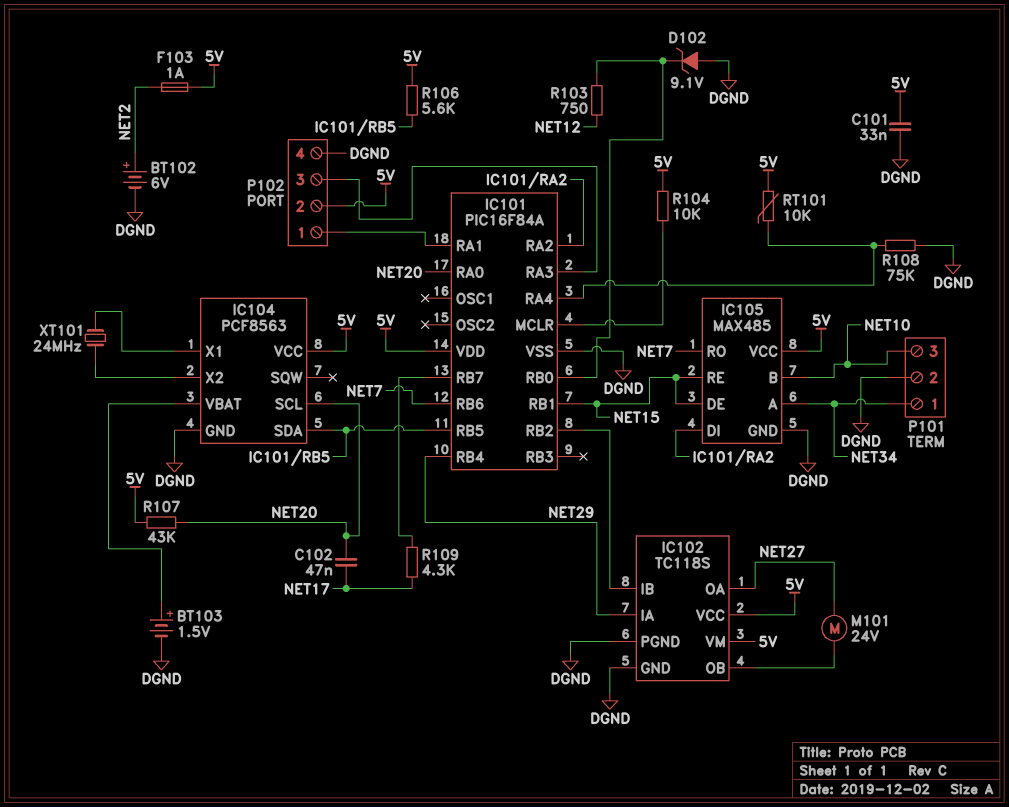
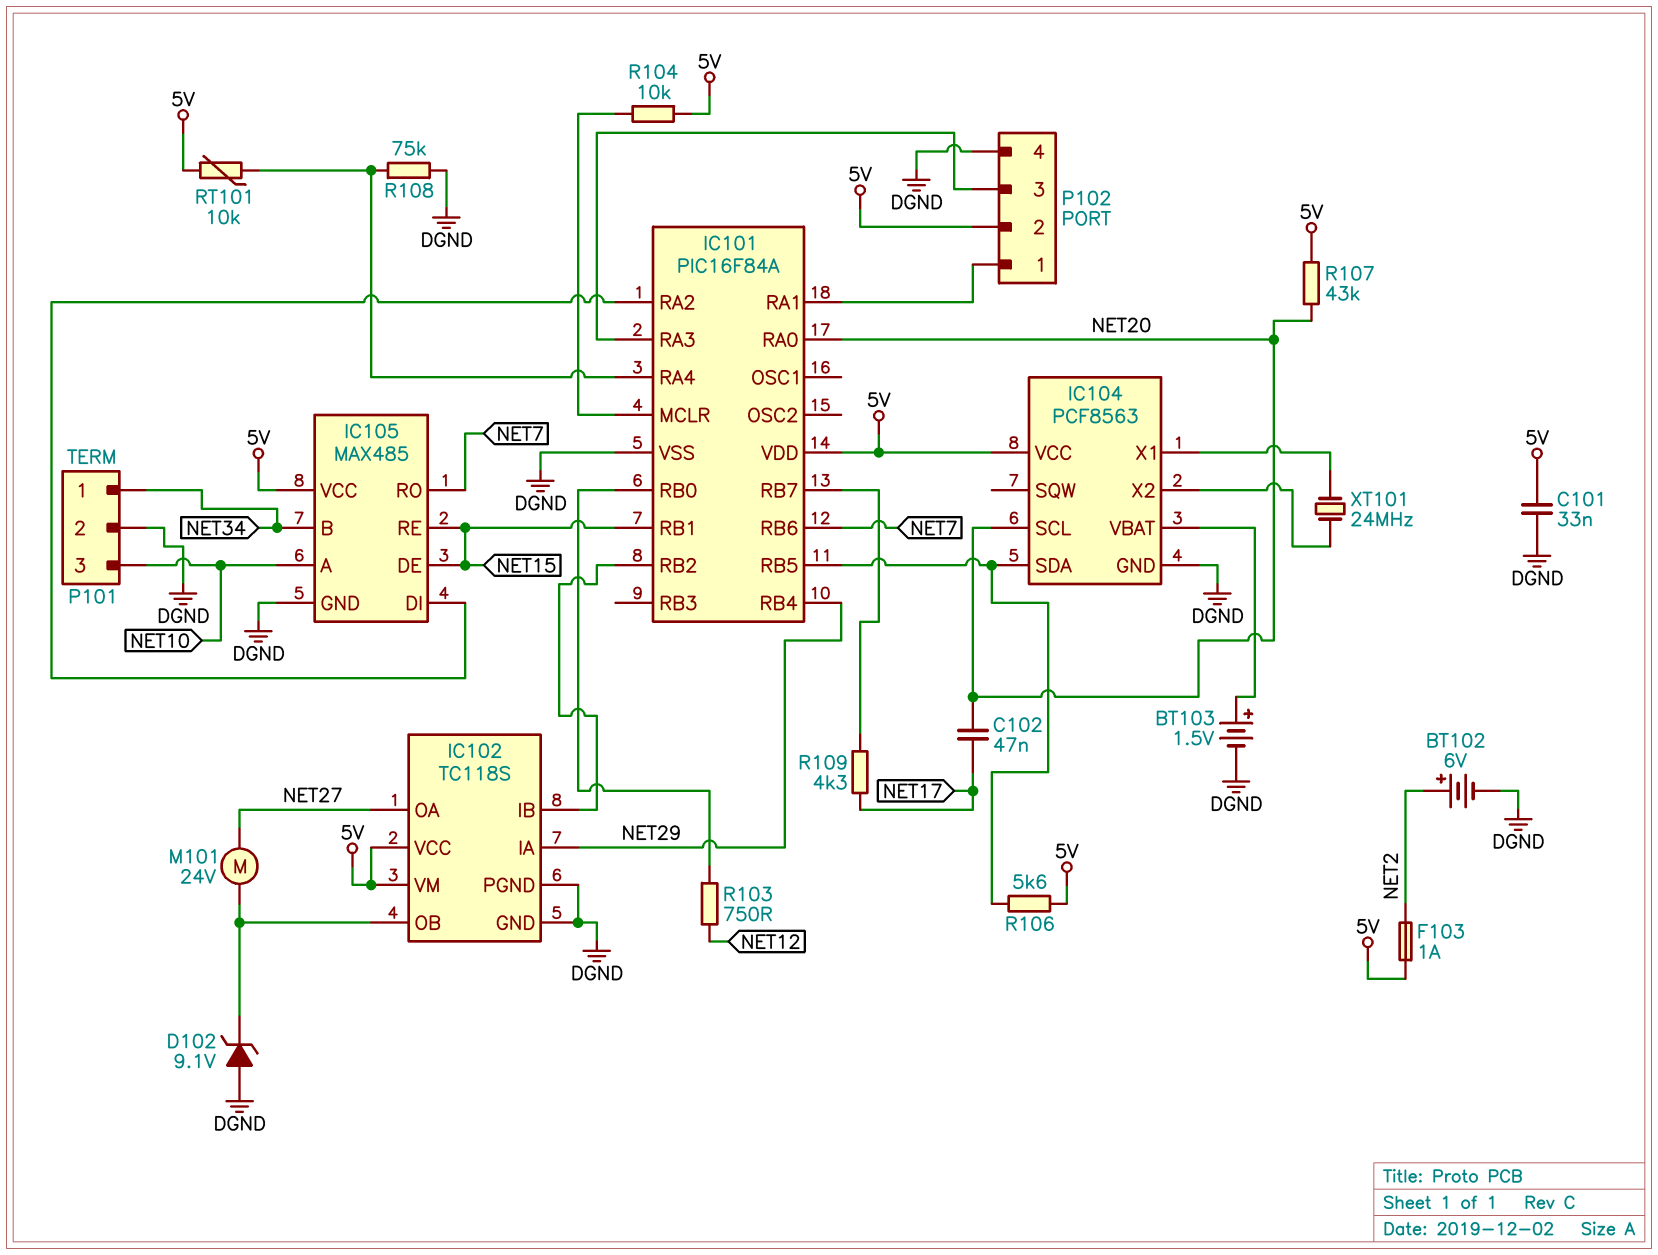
D102: zener 9.1V (A DGND, K IC101/RB0) -> zener 9.1V (A DGND, K IC102/OB)
IC105 pin A: NET34 -> NET10
IC105 pin B: NET10 -> NET34

